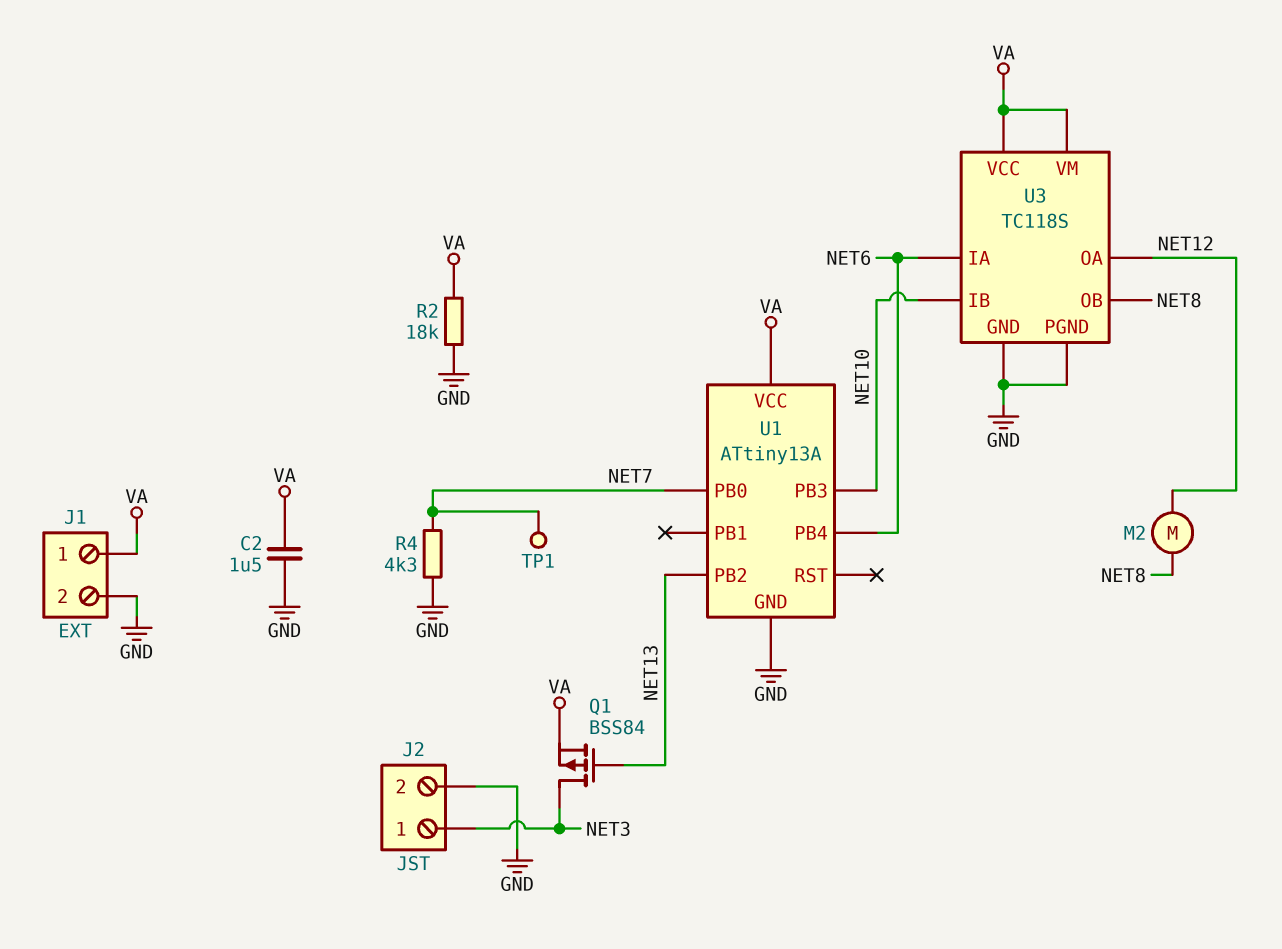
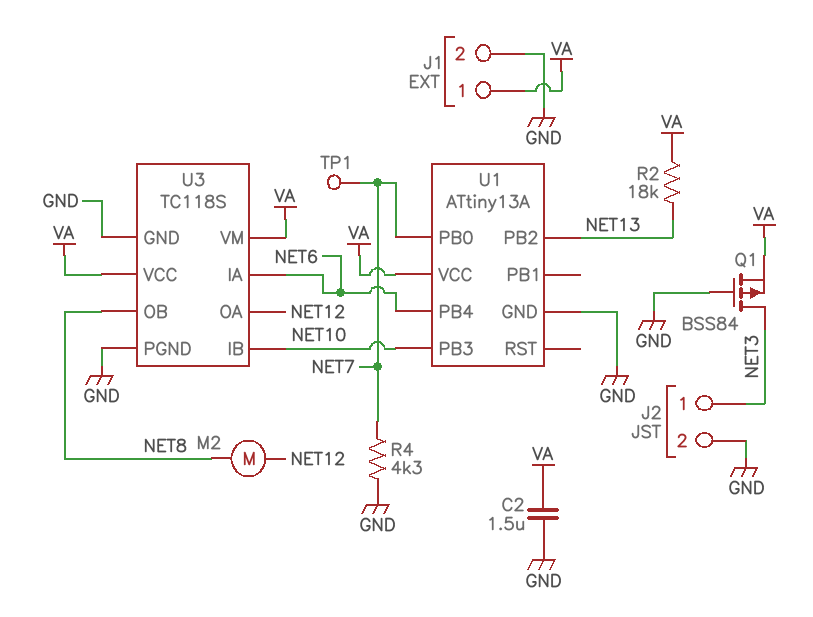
Q1: PMOS BSS84 (G NET13, D NET3, S VA) -> PMOS BSS84 (G GND, D NET3, S VA)
R2: 18k (GND, VA) -> 18k (NET13, VA)

